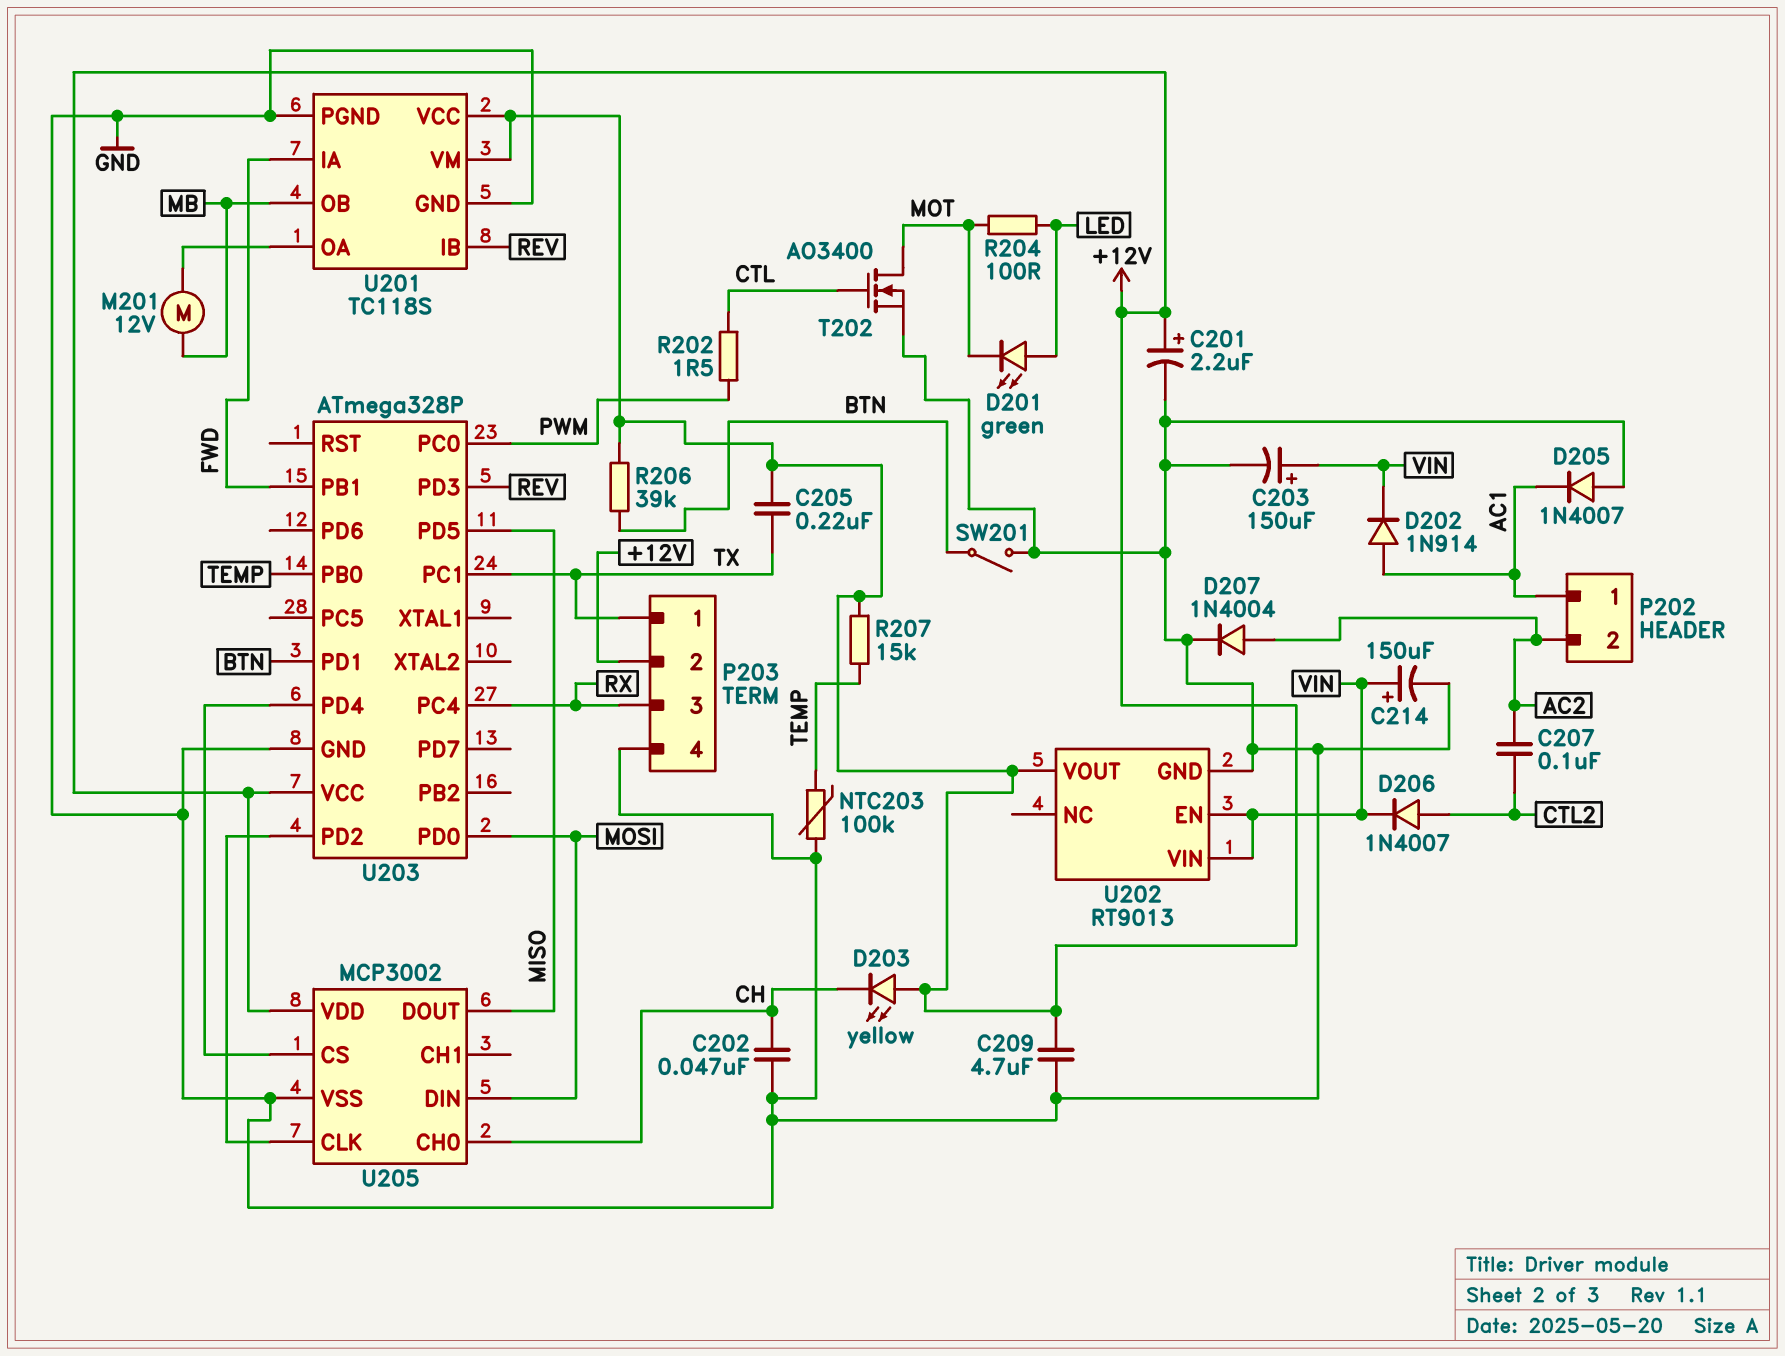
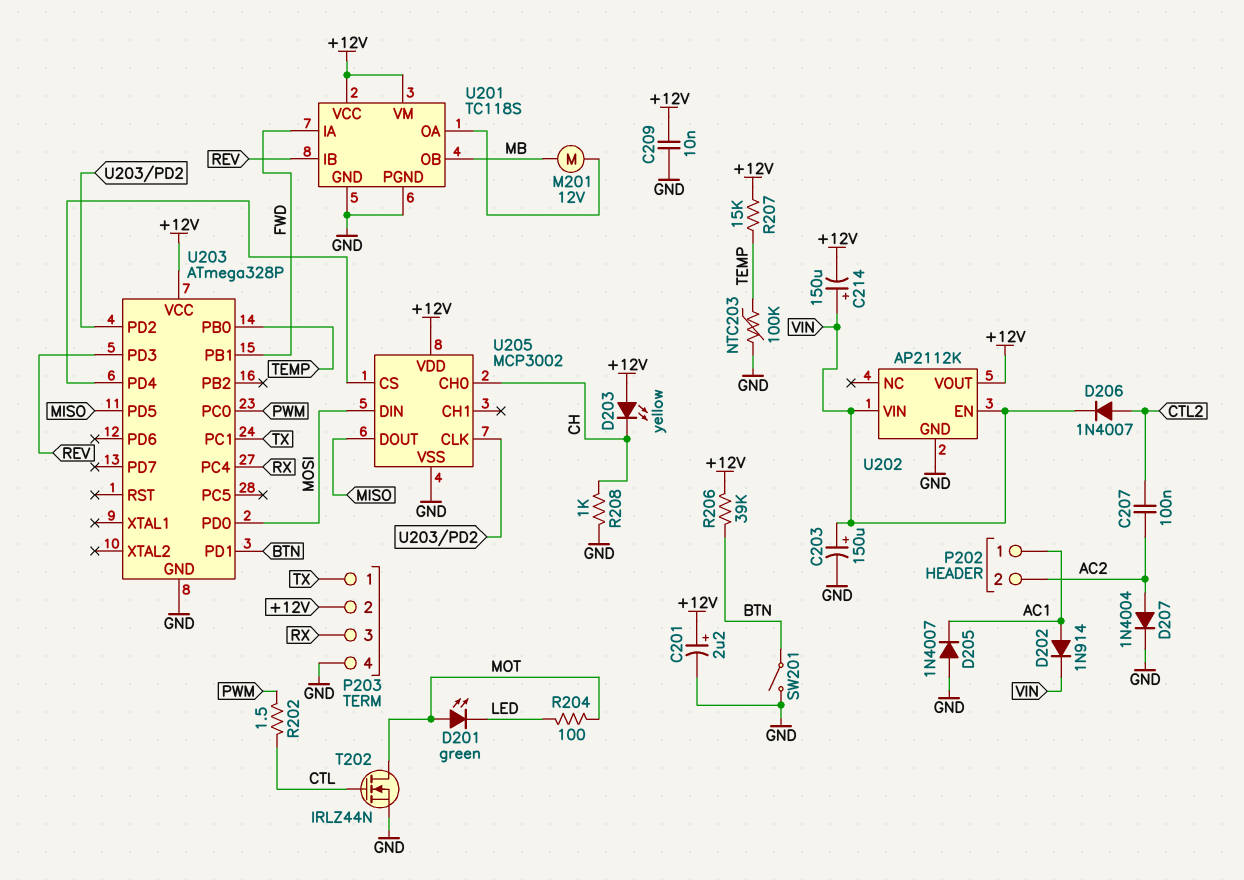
C202: 47nF (CH, GND) -> none
C205: 220nF (+12V, TX) -> none
C209: 4.7uF (+12V, GND) -> 10nF (+12V, GND)
C214: 150uF (plus VIN, minus GND) -> 150uF (plus VIN, minus +12V)
D201: LED green (A LED, K MOT) -> LED green (A MOT, K LED)
R208: none -> 1k (CH, GND)
T202: NMOS AO3400 (G CTL, D MOT, S GND) -> NMOS IRLZ44N (G CTL, D MOT, S GND)
U202: RT9013 -> AP2112K

